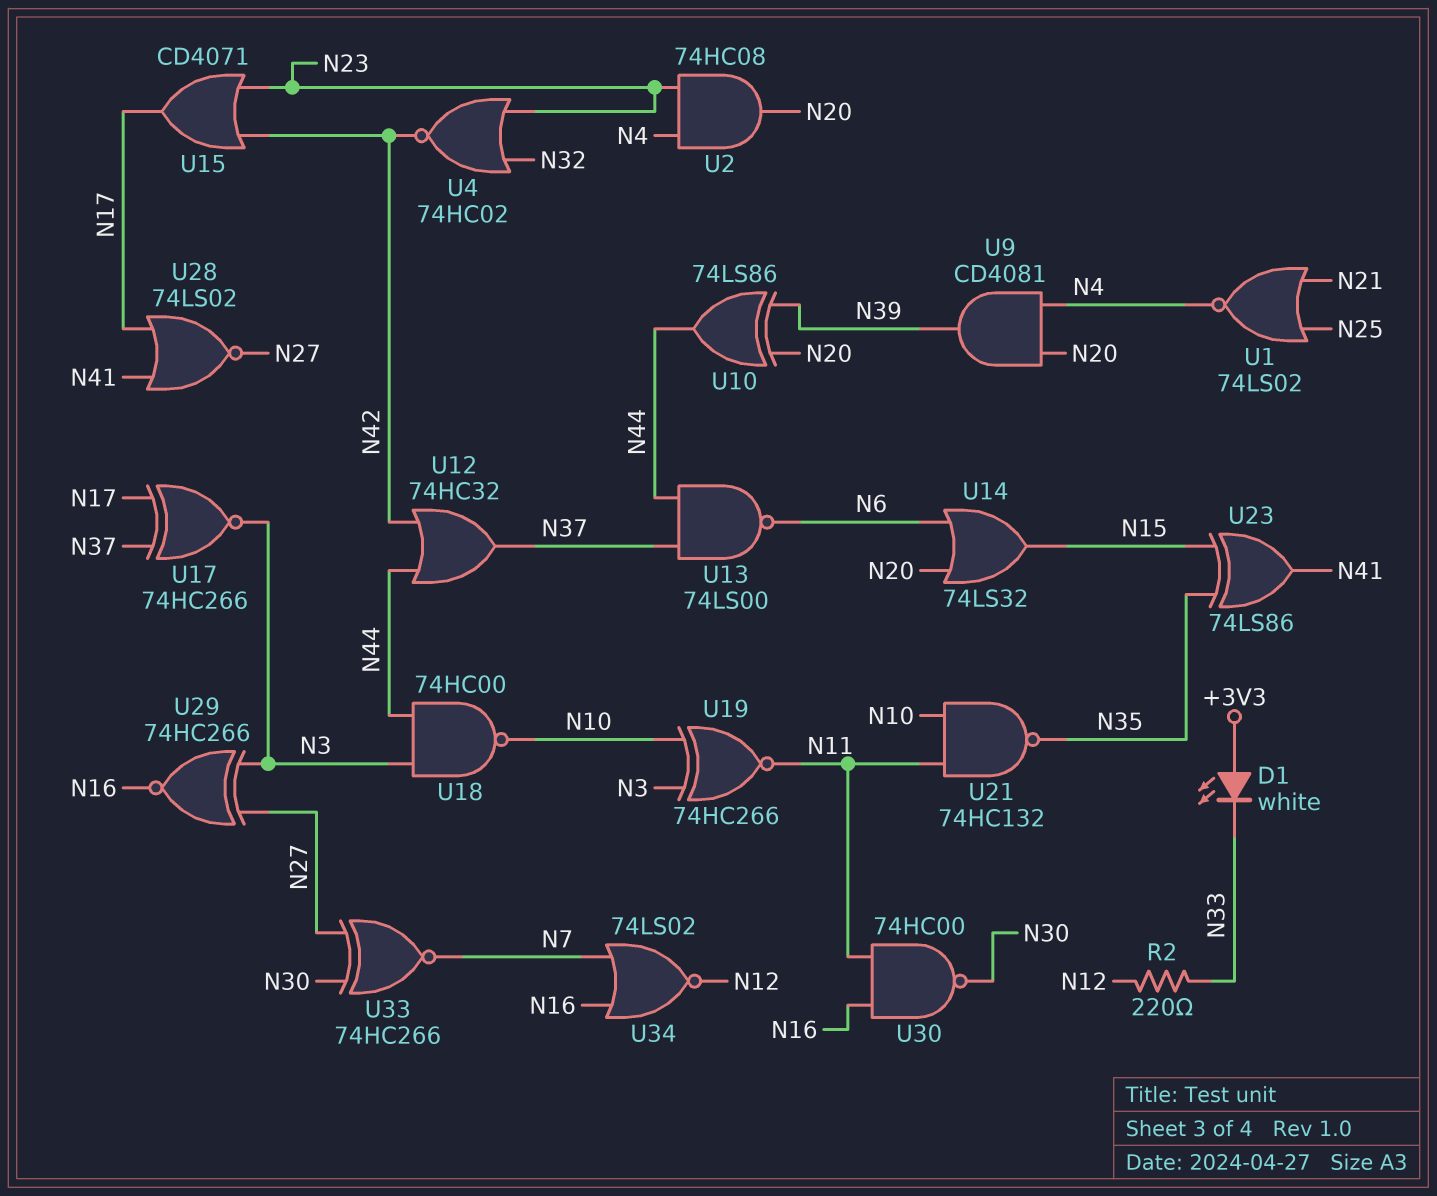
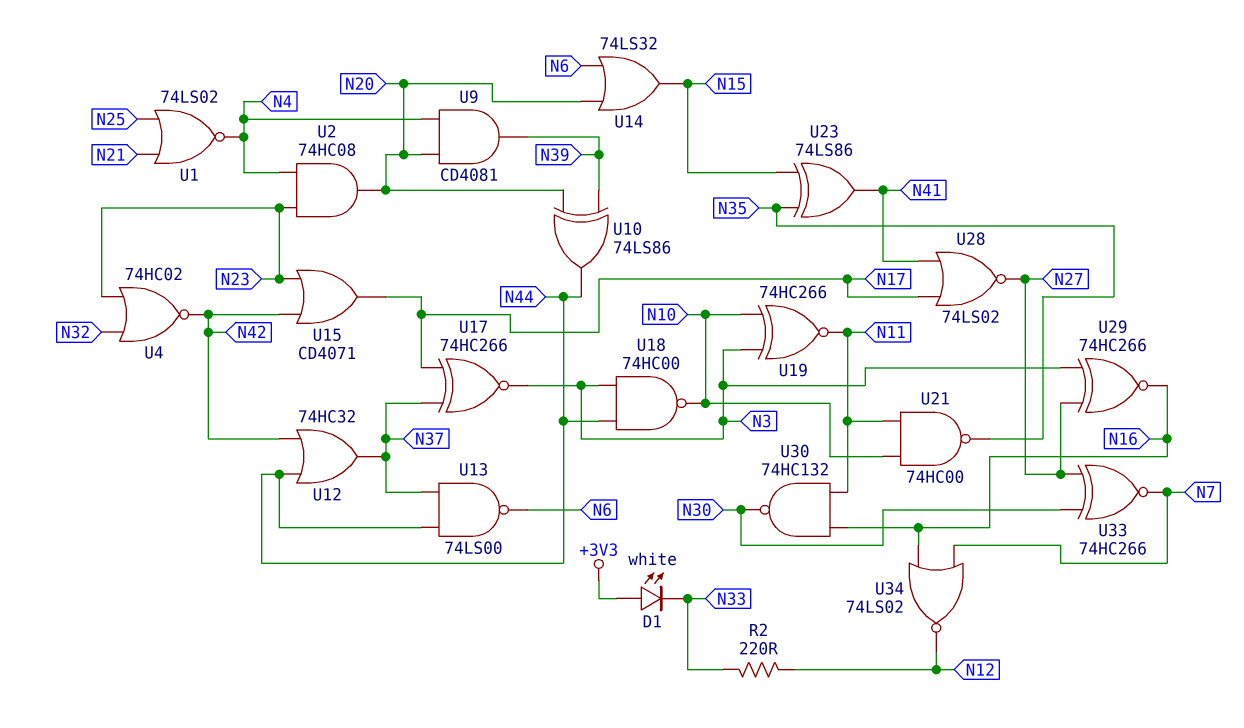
U21: NAND 74HC132 (in N10, in N11, out N35) -> NAND 74HC00 (in N10, in N11, out N35)
U30: NAND 74HC00 (in N11, in N16, out N30) -> NAND 74HC132 (in N11, in N16, out N30)

